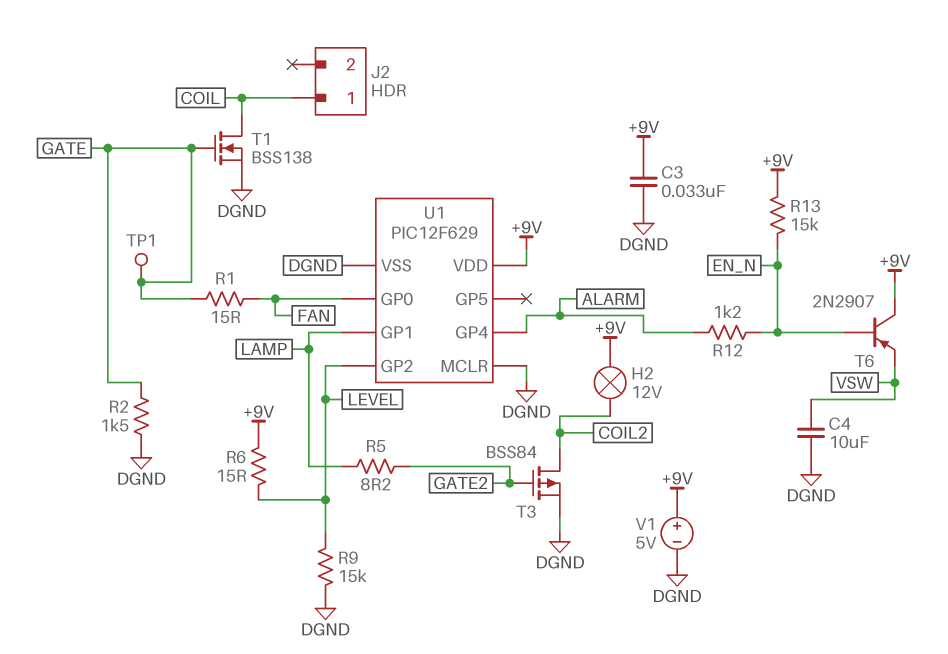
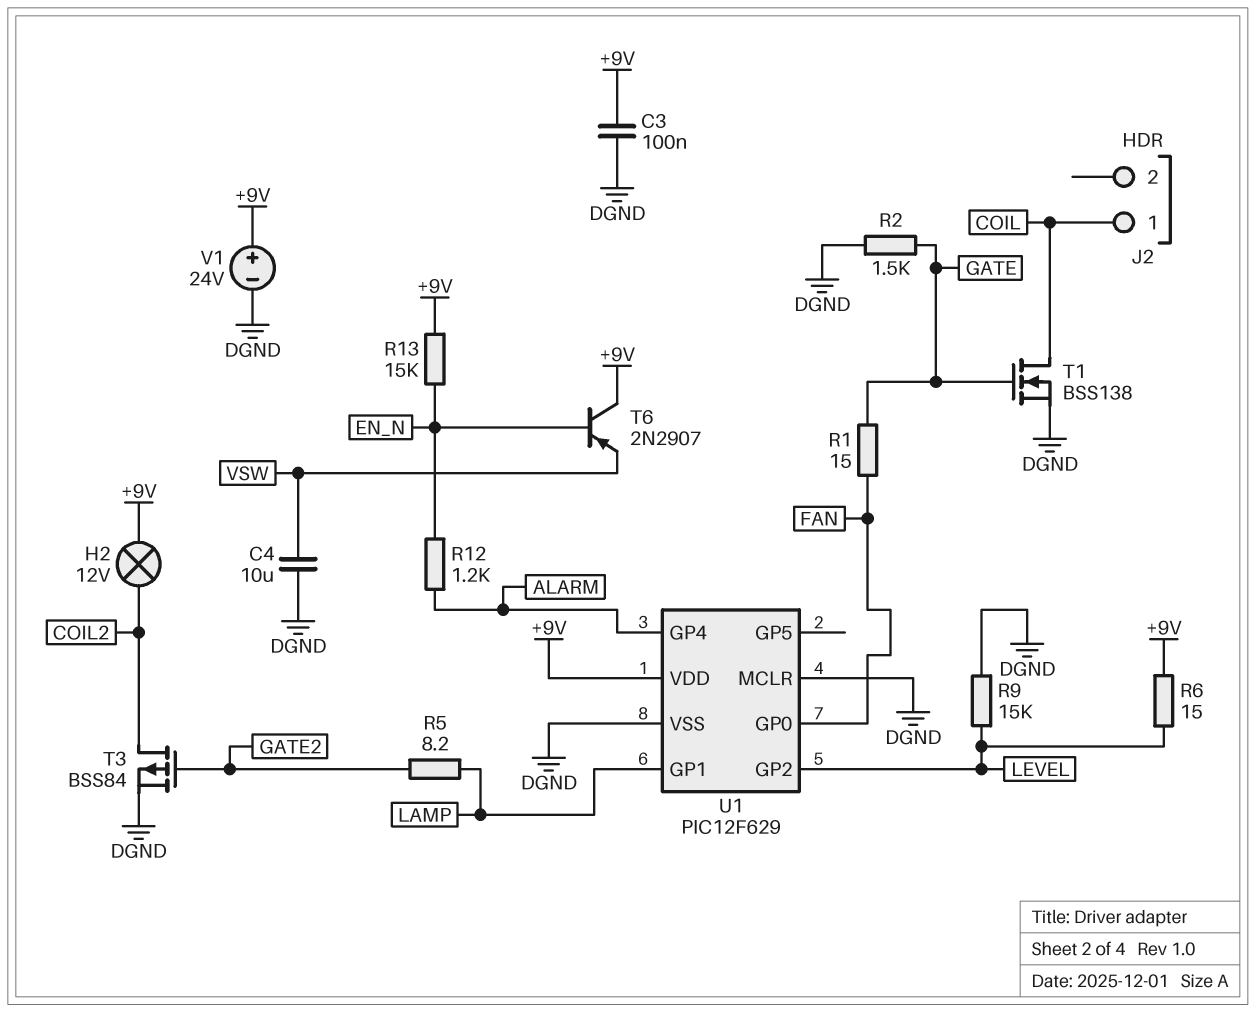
C3: 33nF (+9V, DGND) -> 100nF (+9V, DGND)
TP1: test point (GATE) -> none
V1: 5V (plus +9V, minus DGND) -> 24V (plus +9V, minus DGND)

